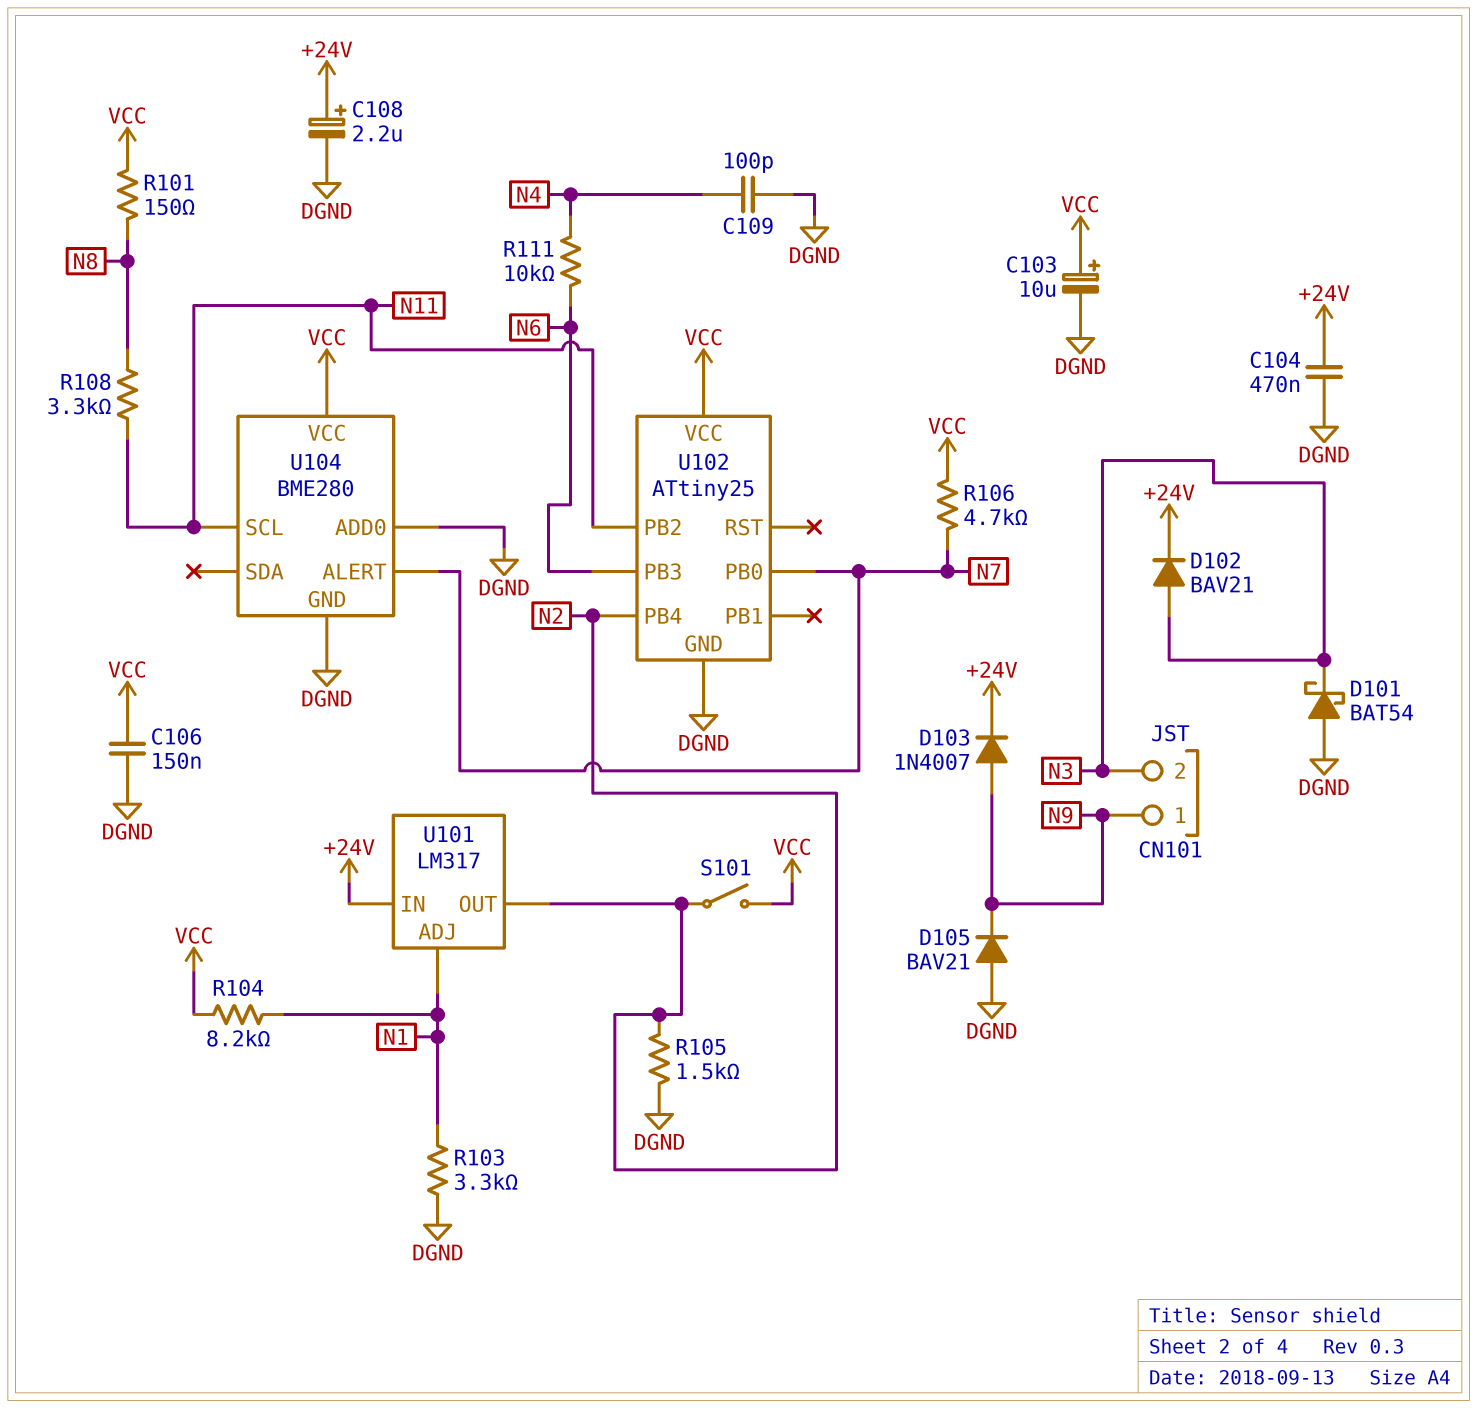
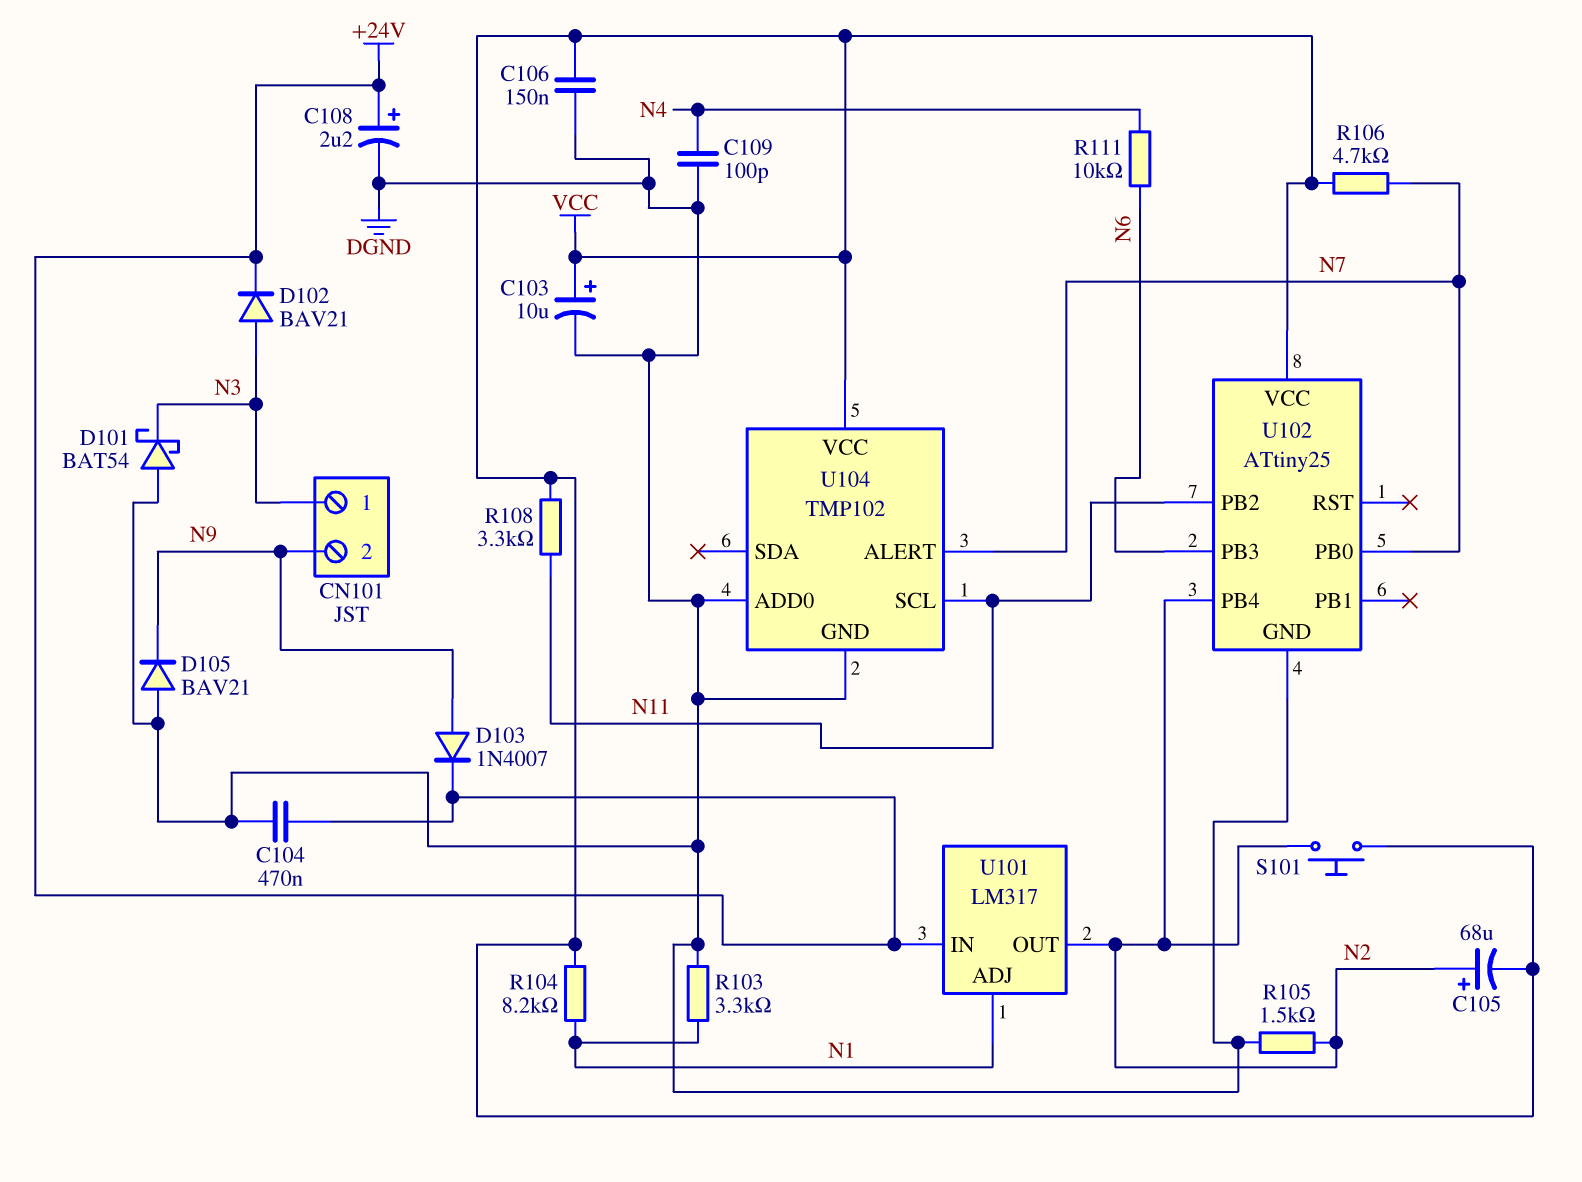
C105: none -> 68uF (plus N2, minus VCC)
CN101 pin 1: N9 -> N3
CN101 pin 2: N3 -> N9
R101: 150 (N8, VCC) -> none
R108: 3.3k (N8, N11) -> 3.3k (N11, VCC)
S101: switch (N2, VCC) -> button (N2, VCC)
U104: BME280 -> TMP102

